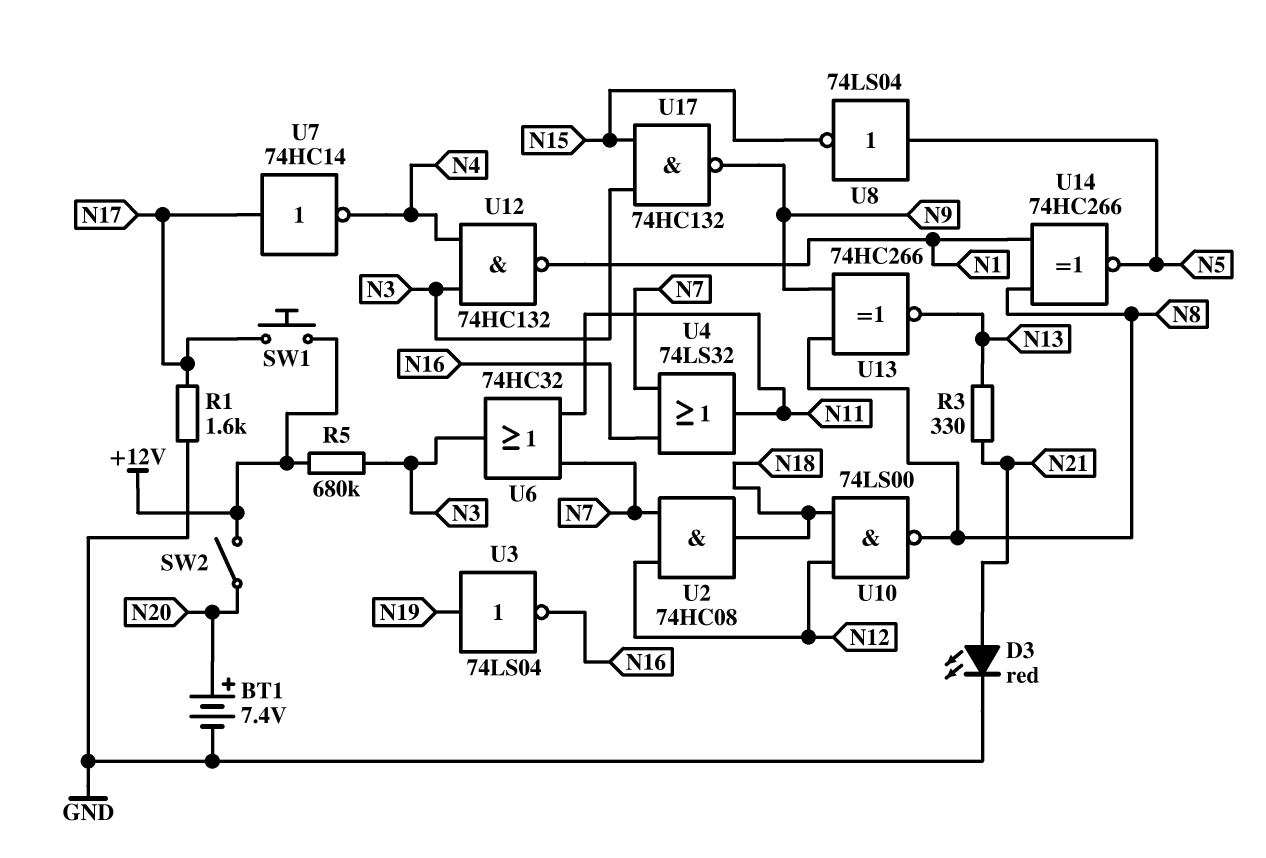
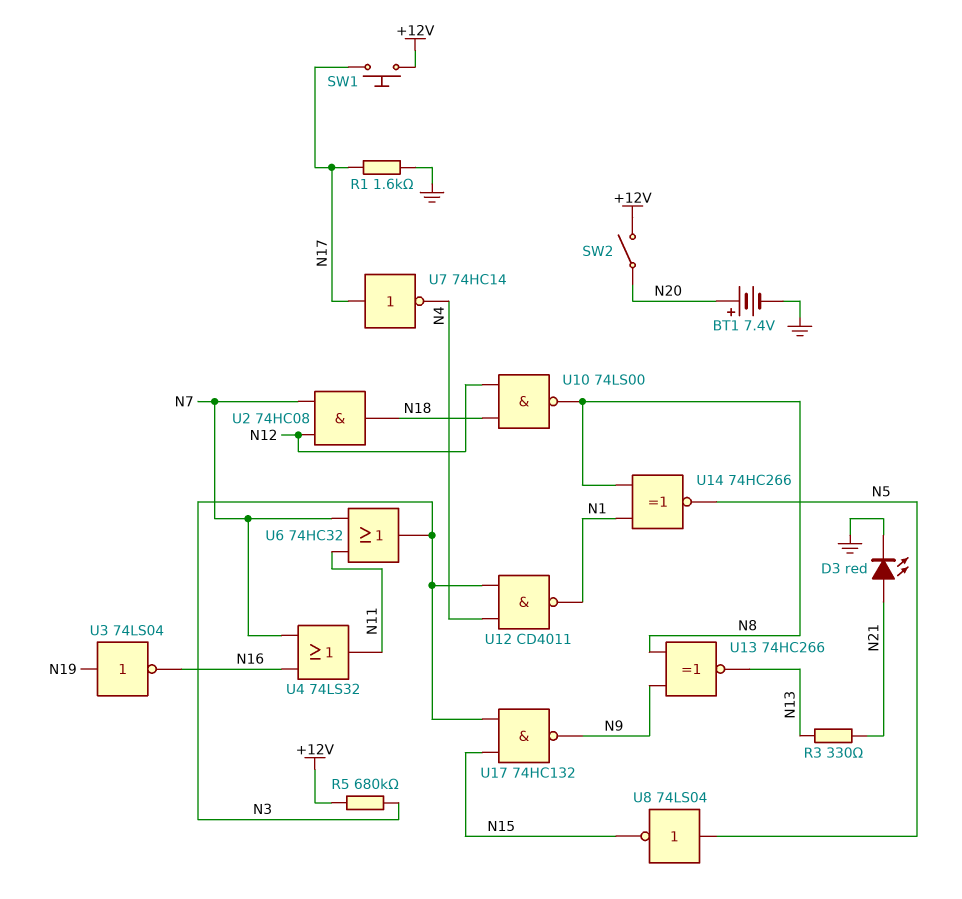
U12: NAND 74HC132 (in N3, in N4, out N1) -> NAND CD4011 (in N3, in N4, out N1)

